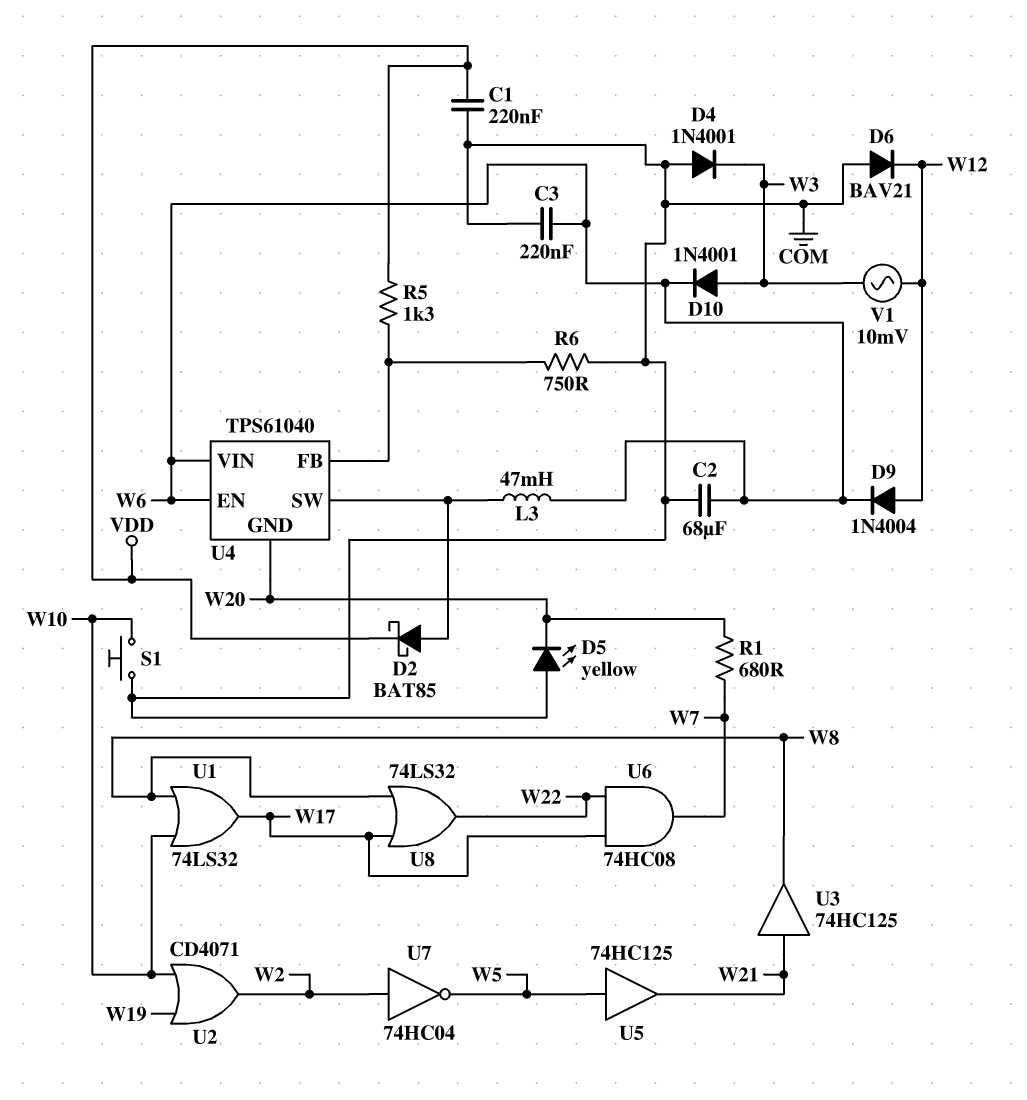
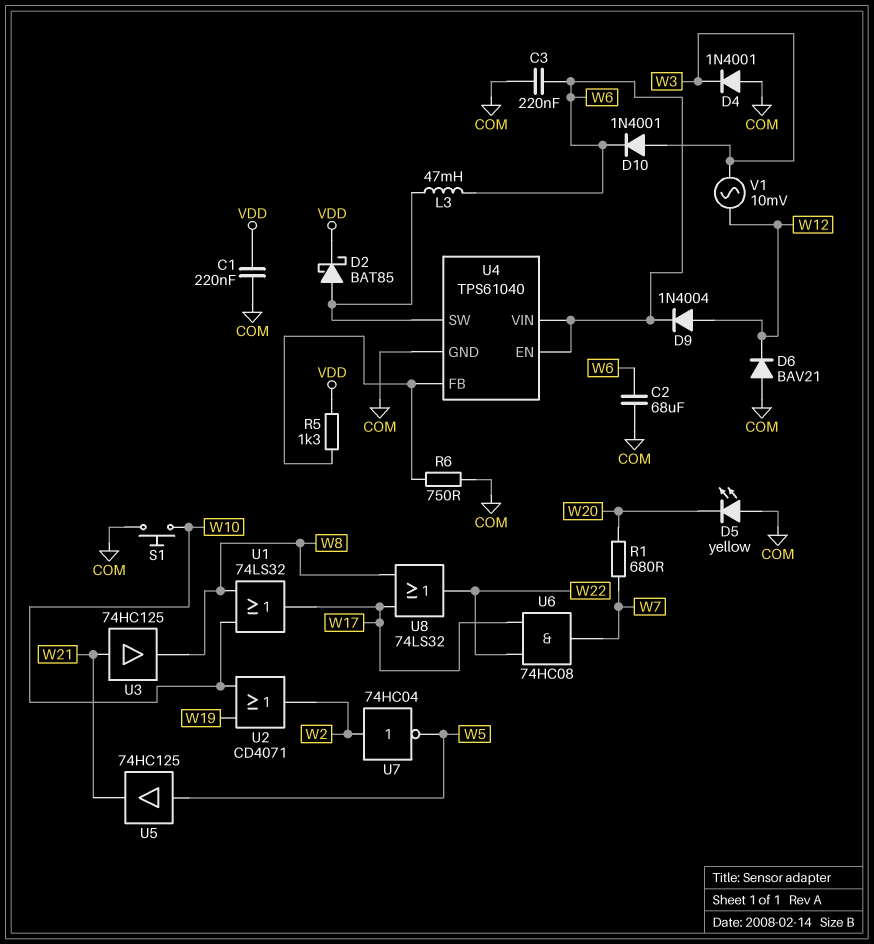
U4 pin GND: W20 -> COM

